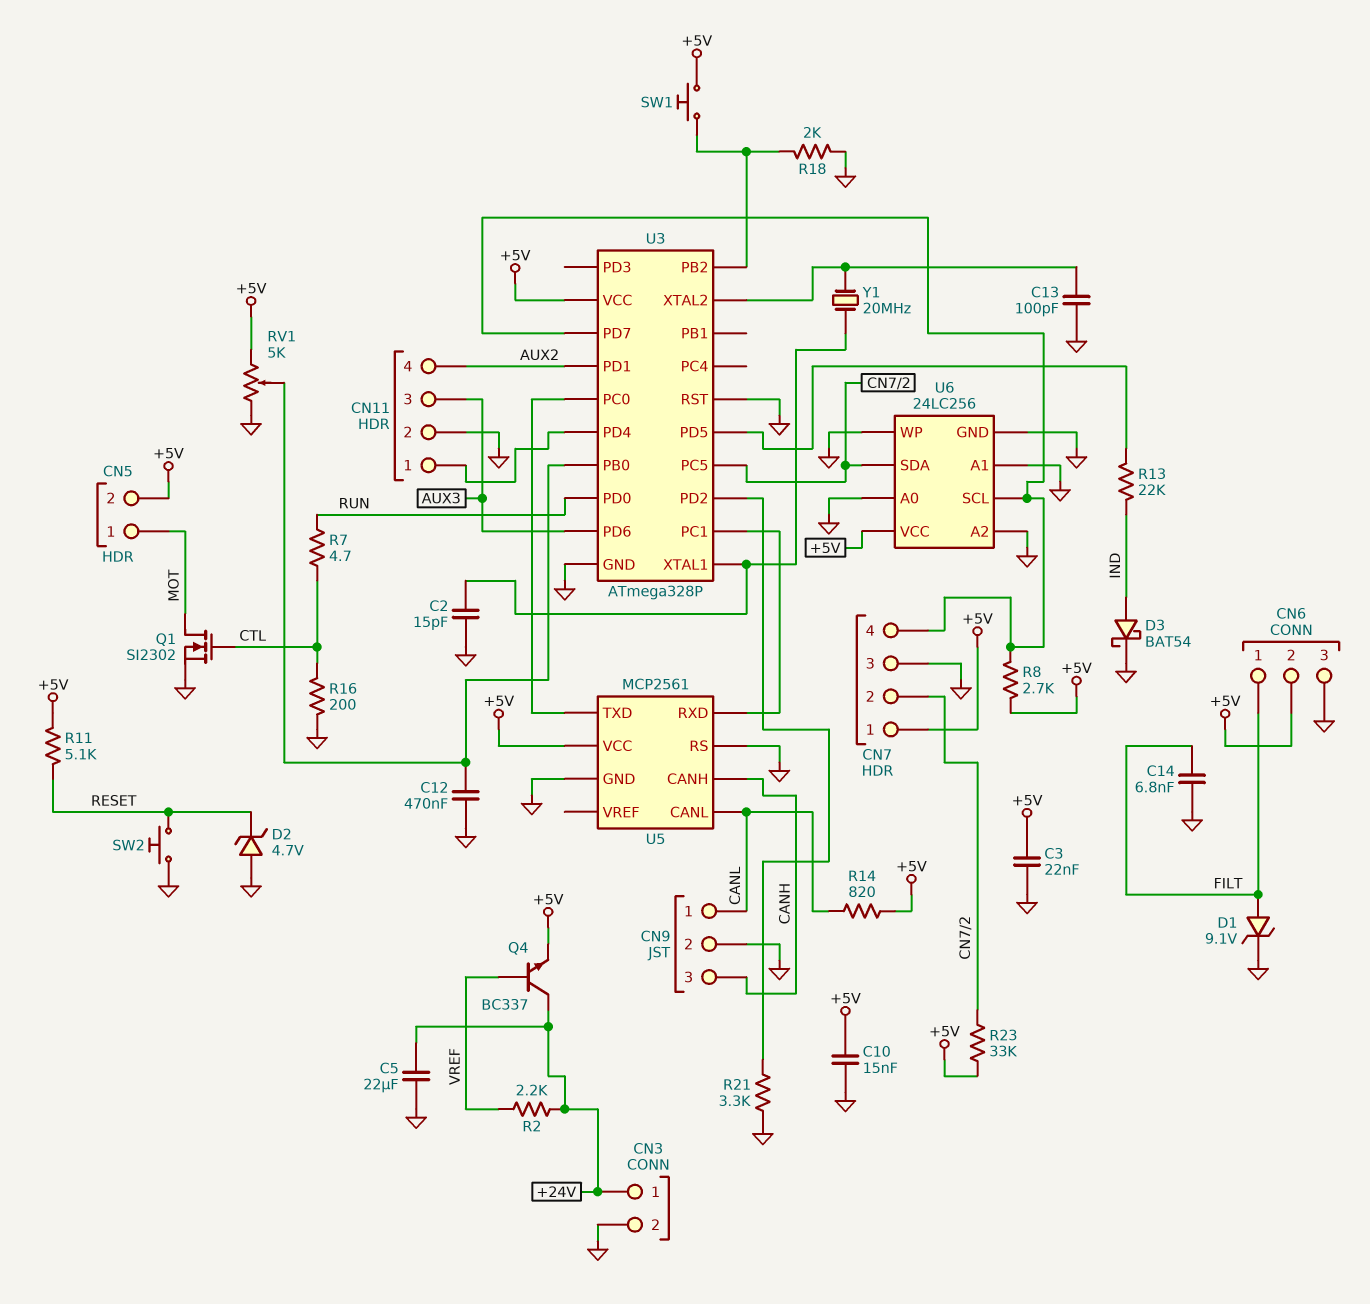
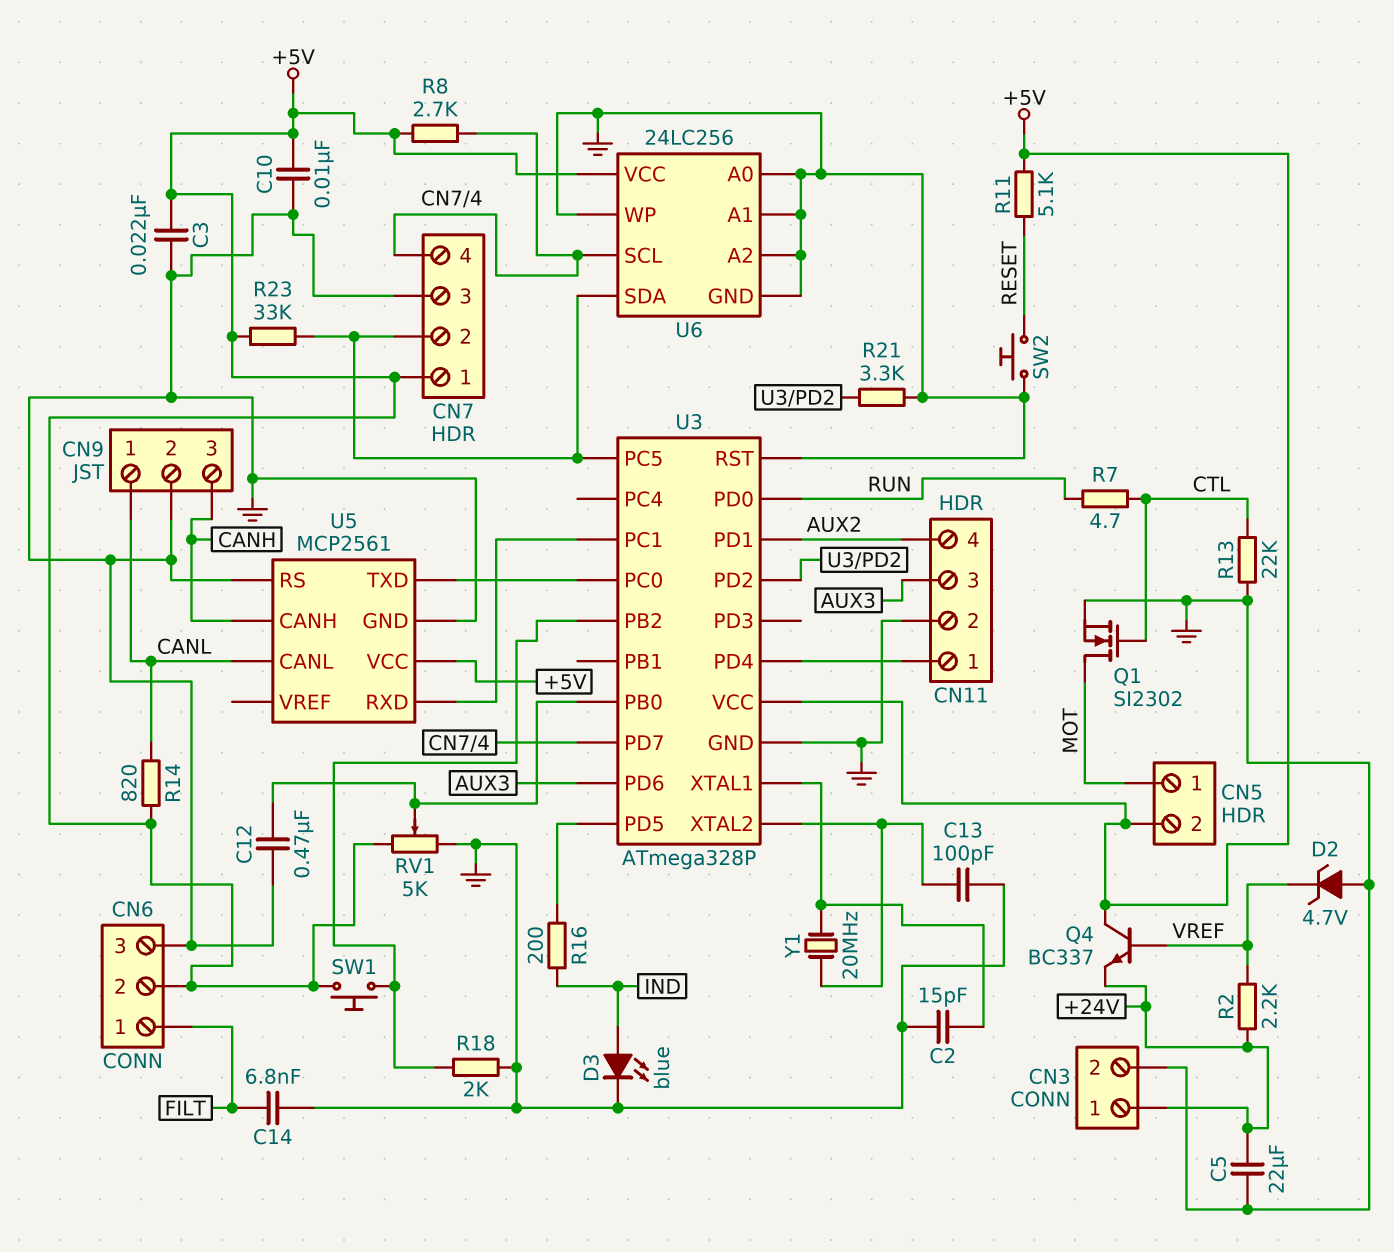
C10: 15nF (+5V, GND) -> 10nF (+5V, GND)
D1: zener 9.1V (A FILT, K GND) -> none
D2: zener 4.7V (A GND, K RESET) -> zener 4.7V (A GND, K VREF)
D3: schottky BAT54 (A IND, K GND) -> LED blue (A IND, K GND)
Q4: NPN BC337 (B VREF, C +24V, E +5V) -> NPN BC337 (B VREF, C +5V, E +24V)
R13: 22k (IND, U3/PD5) -> 22k (CTL, GND)
R16: 200 (CTL, GND) -> 200 (IND, U3/PD5)

